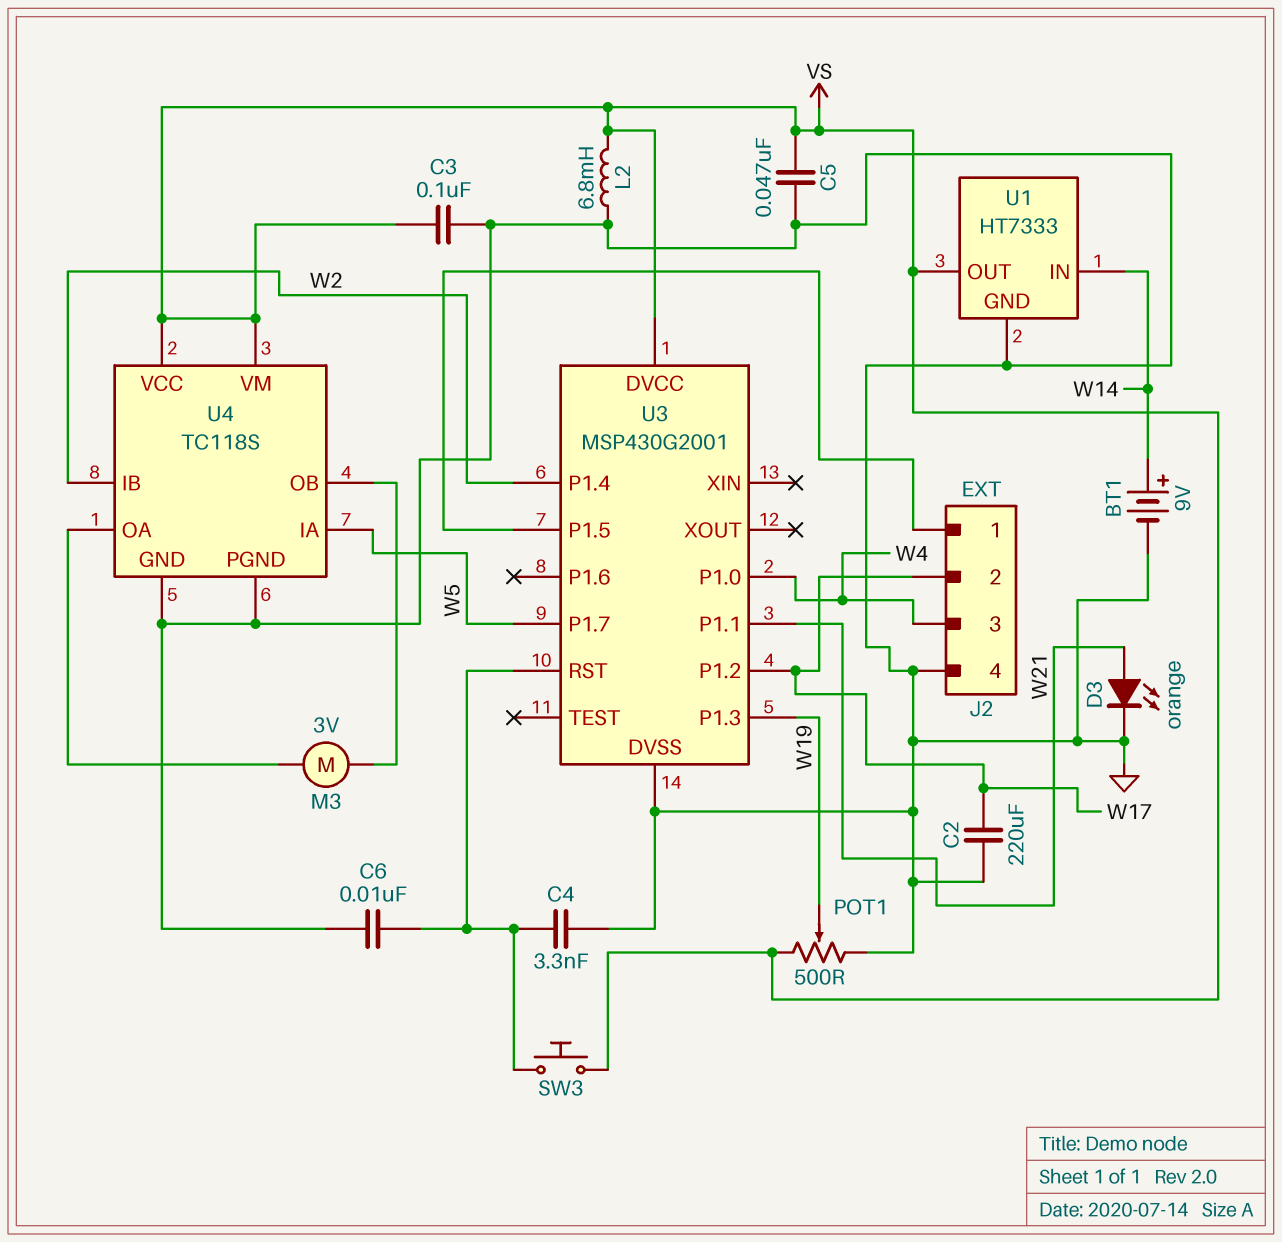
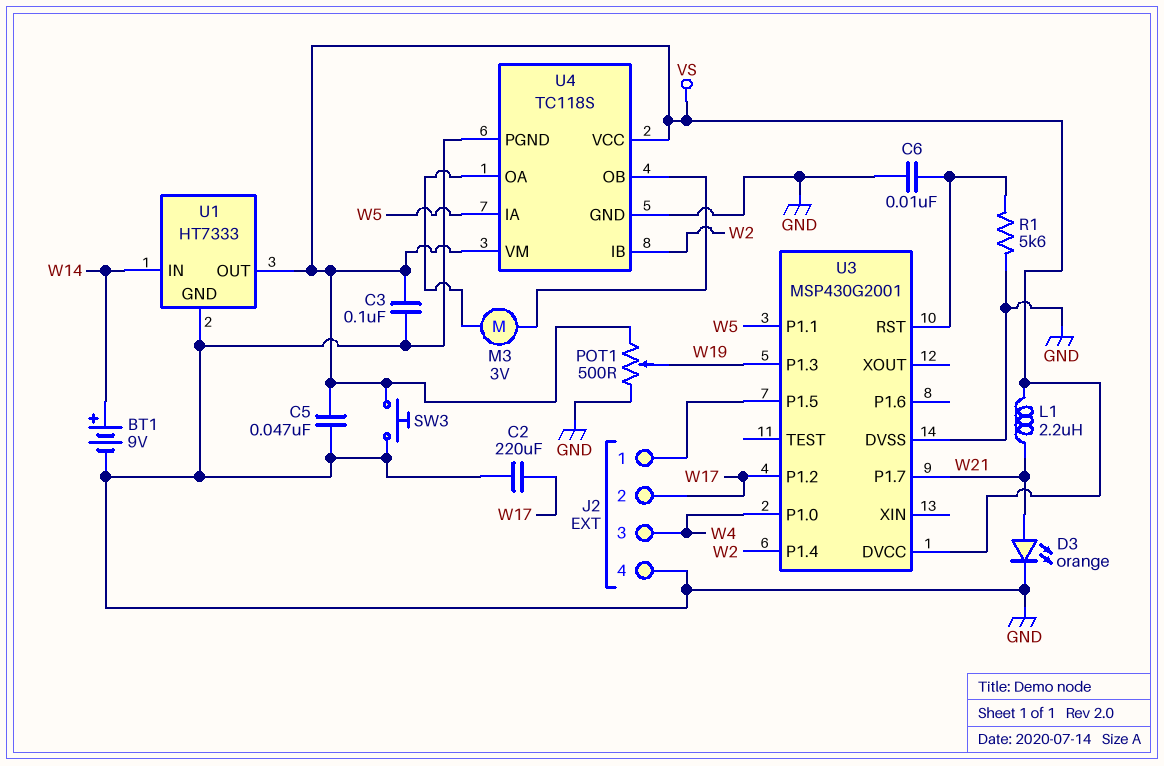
C4: 3.3nF (GND, U3/RST) -> none
L1: none -> 2.2uH (VS, W21)
L2: 6.8mH (GND, VS) -> none
R1: none -> 5.6k (GND, U3/RST)
SW3: button (U3/RST, VS) -> button (GND, VS)
U3 pin P1.1: W21 -> W5
U3 pin P1.7: W5 -> W21

